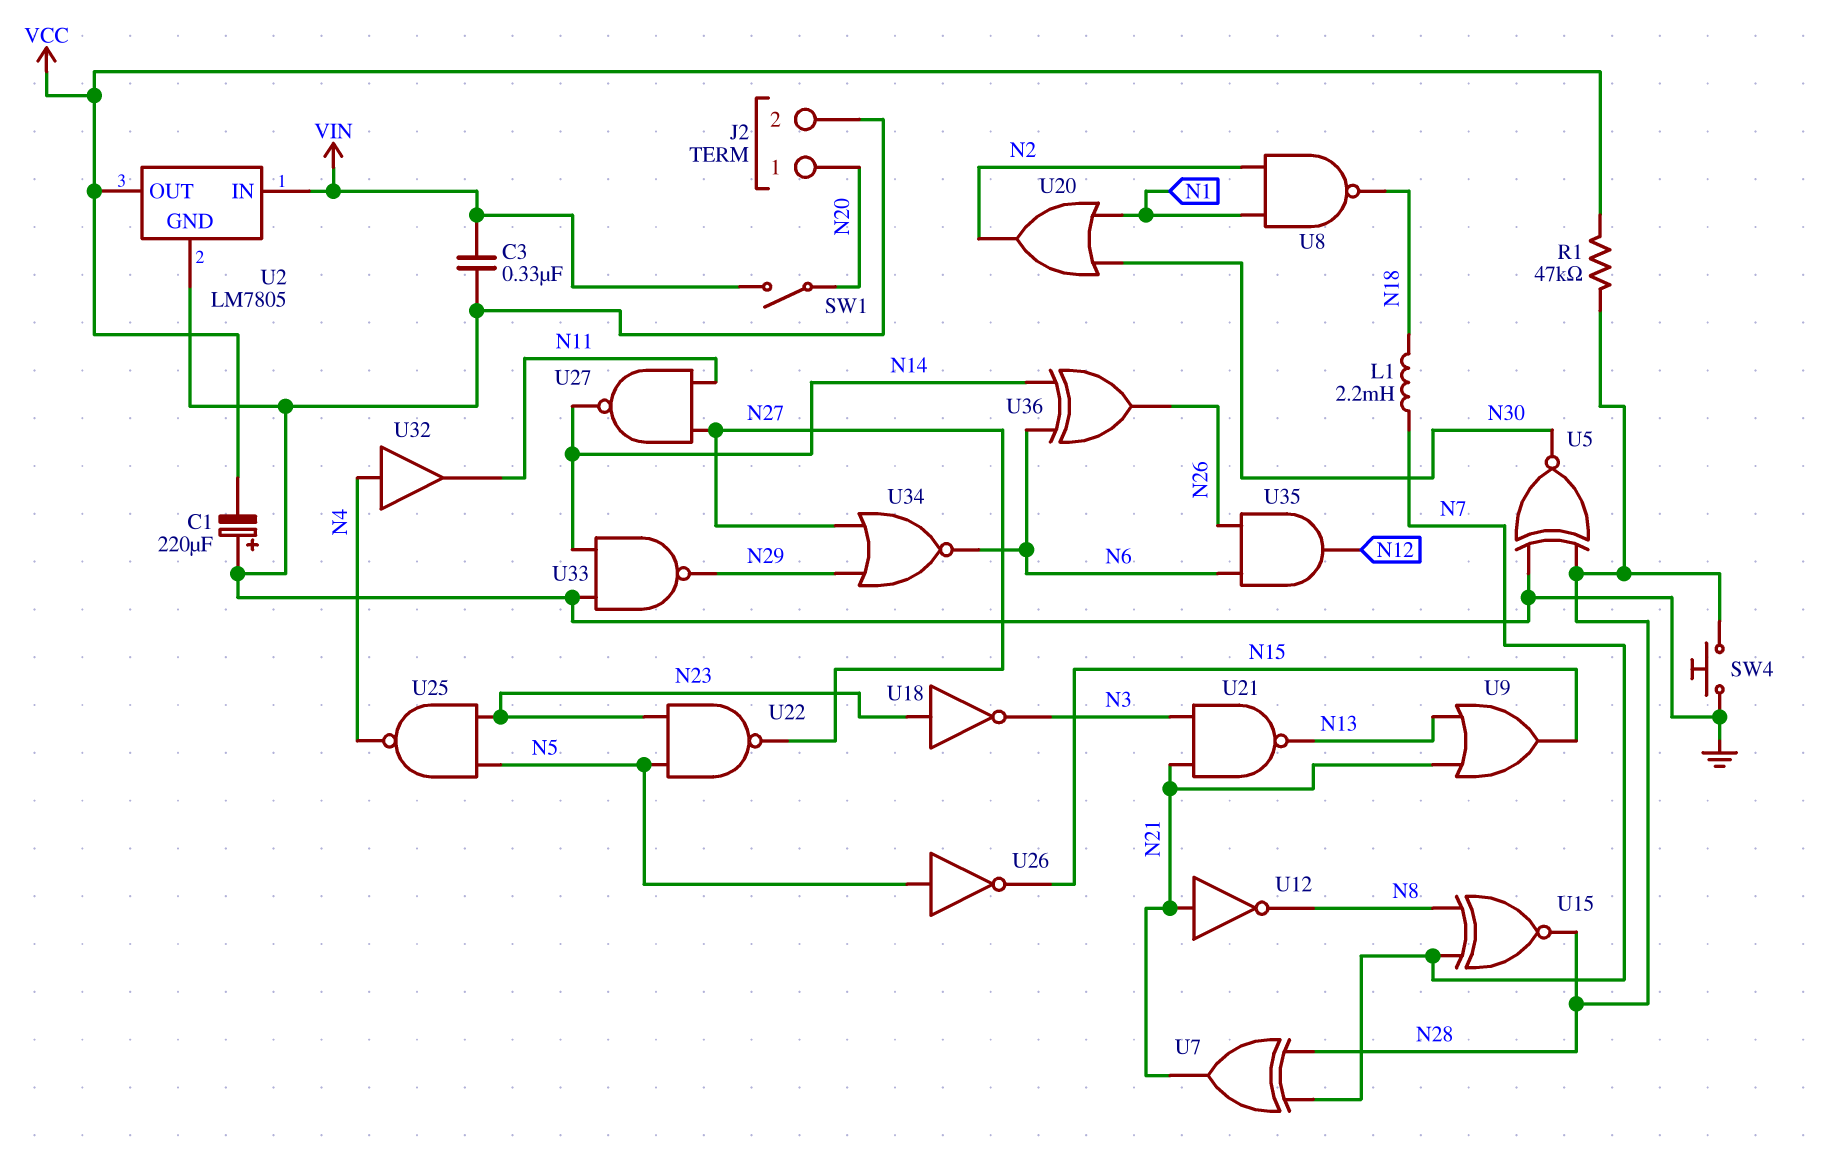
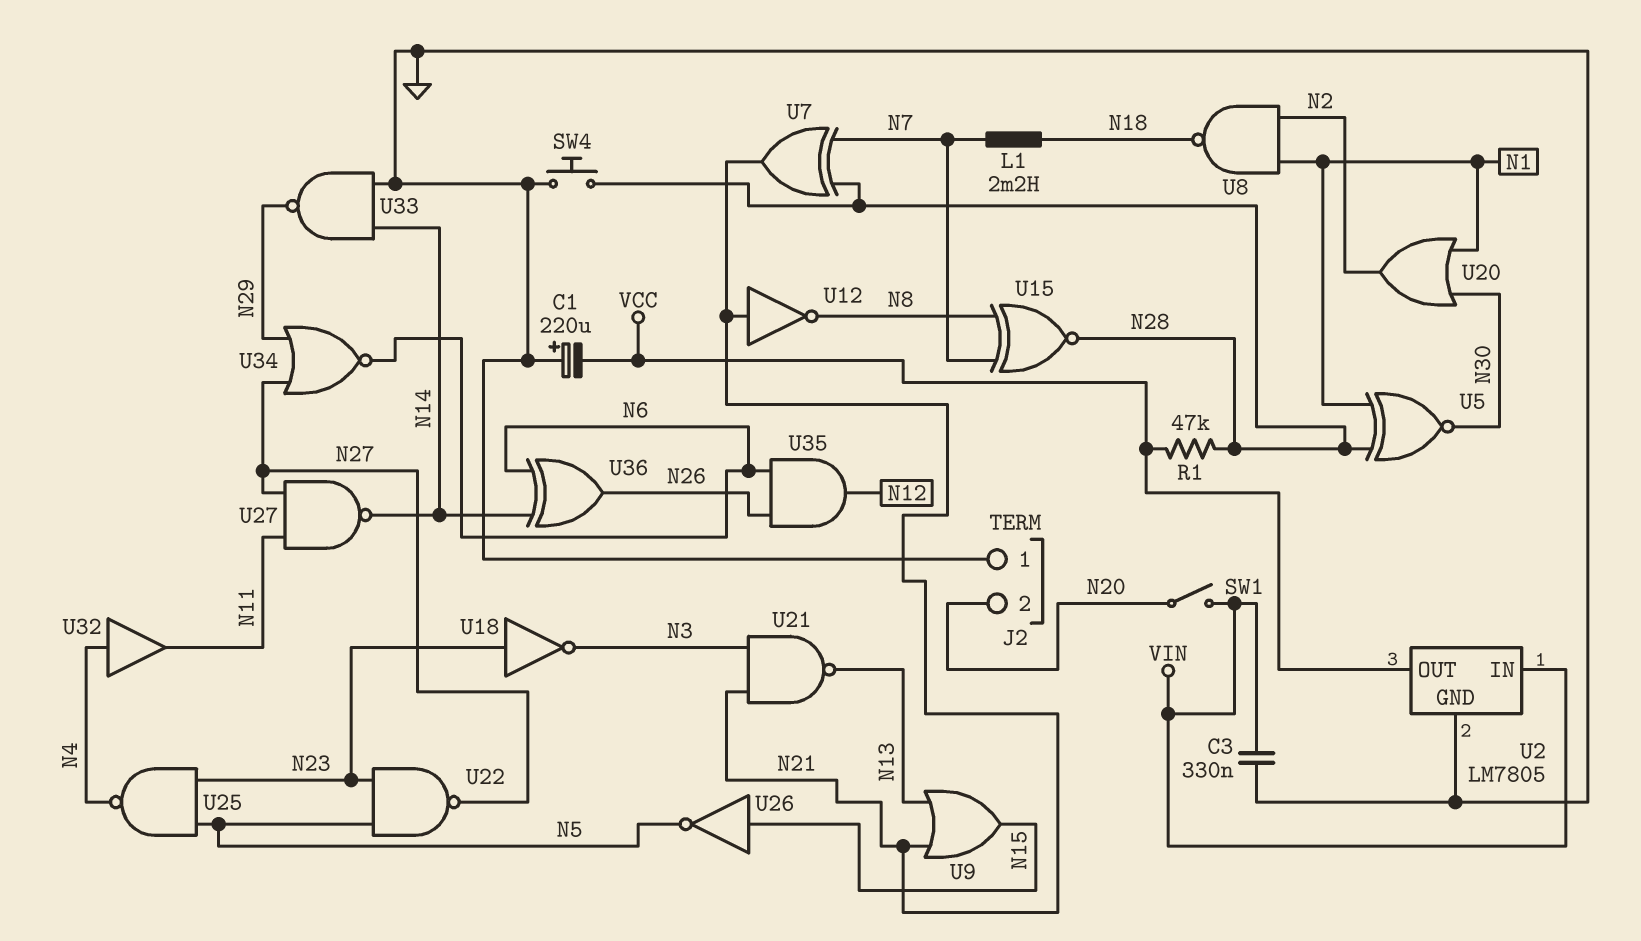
J2 pin 1: N20 -> GND
J2 pin 2: GND -> N20
U5: XNOR (in GND, in N28, out N30) -> XNOR (in N1, in N28, out N30)
U26: NOT (in N5, out N15) -> NOT (in N15, out N5)

